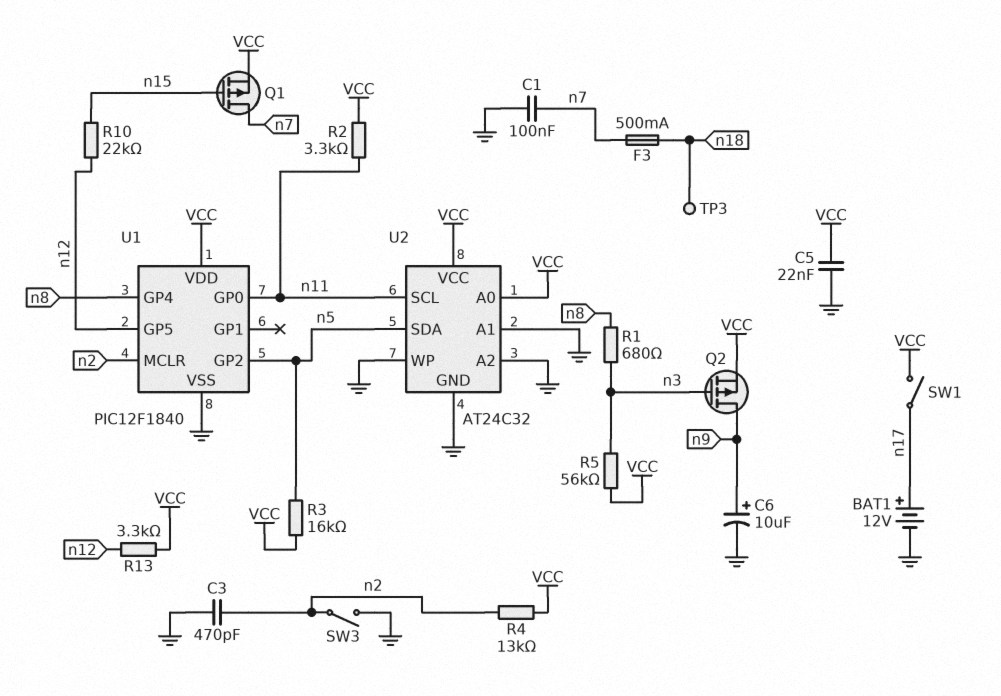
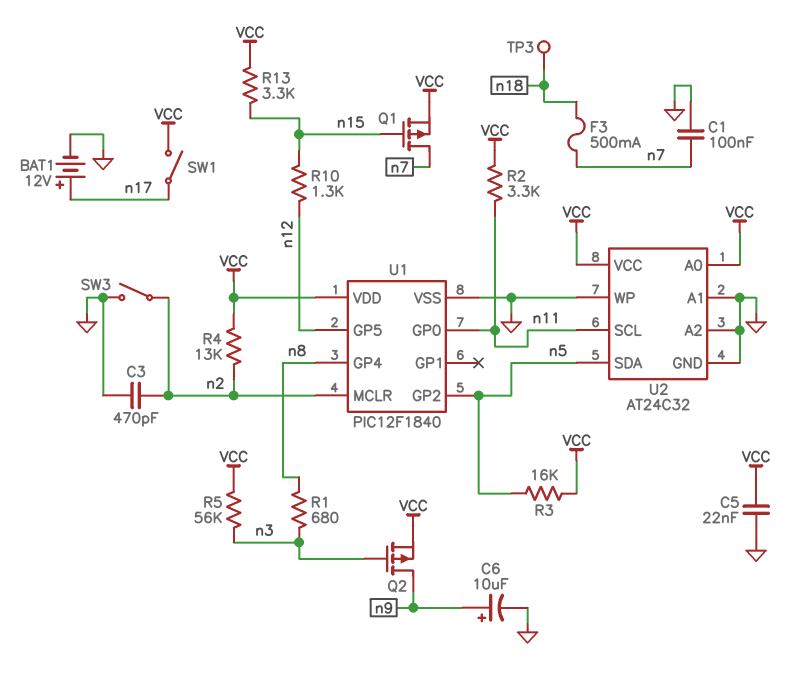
R10: 22k (n12, n15) -> 1.3k (n12, n15)
R13: 3.3k (VCC, n12) -> 3.3k (VCC, n15)

